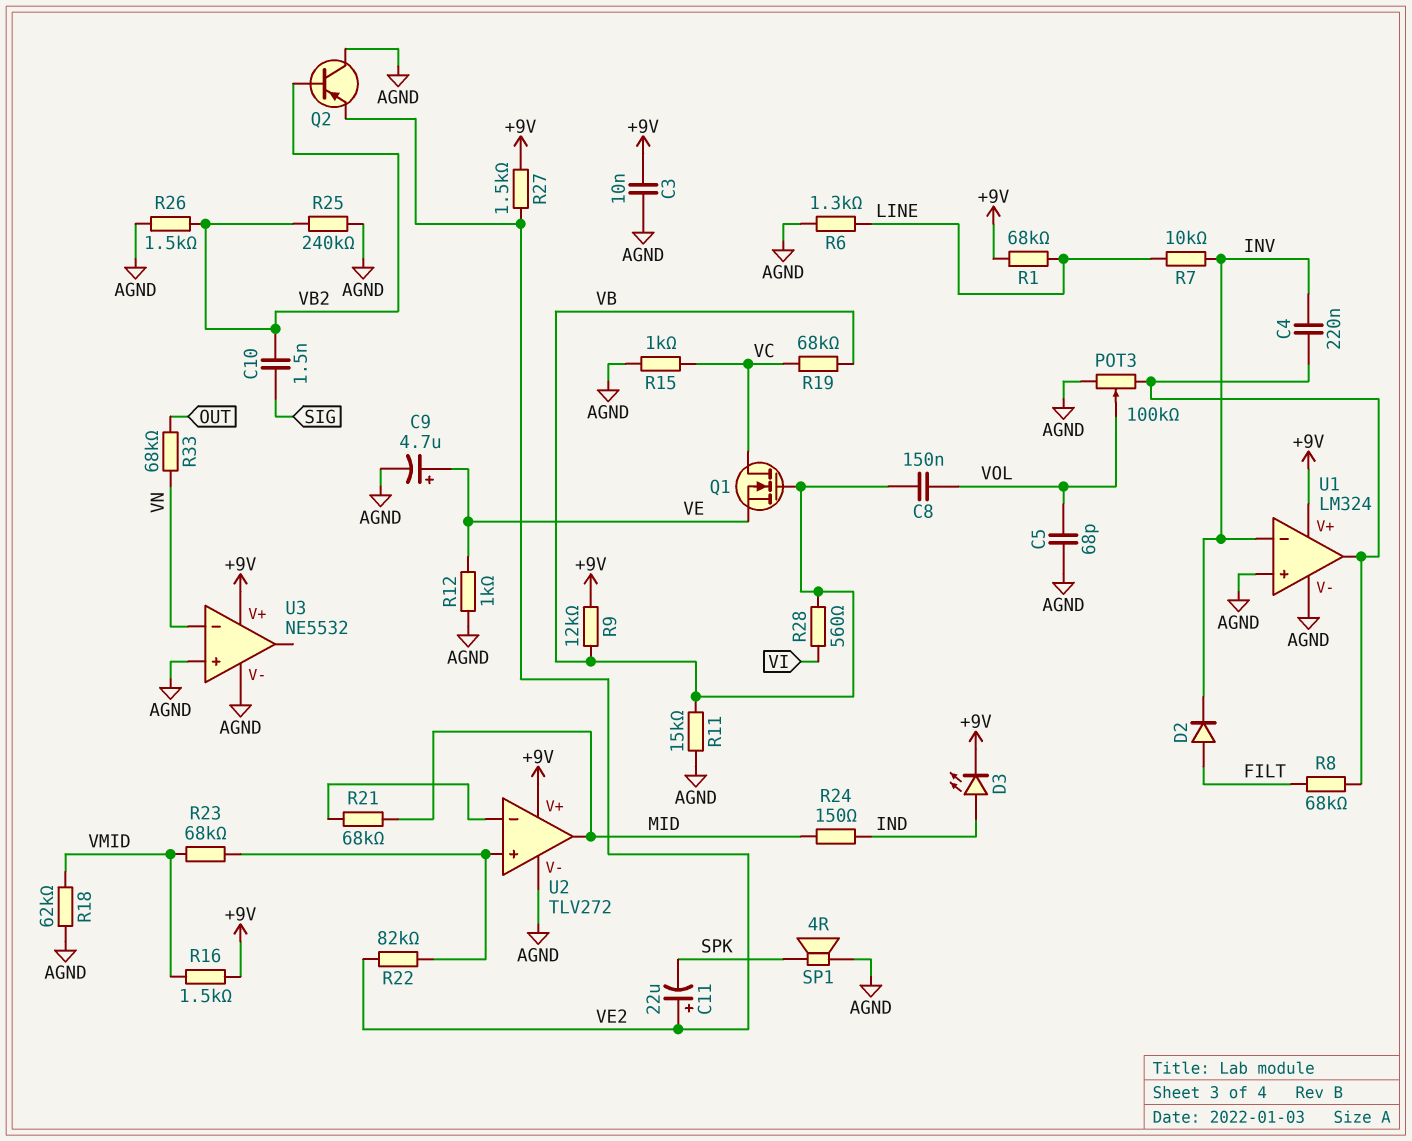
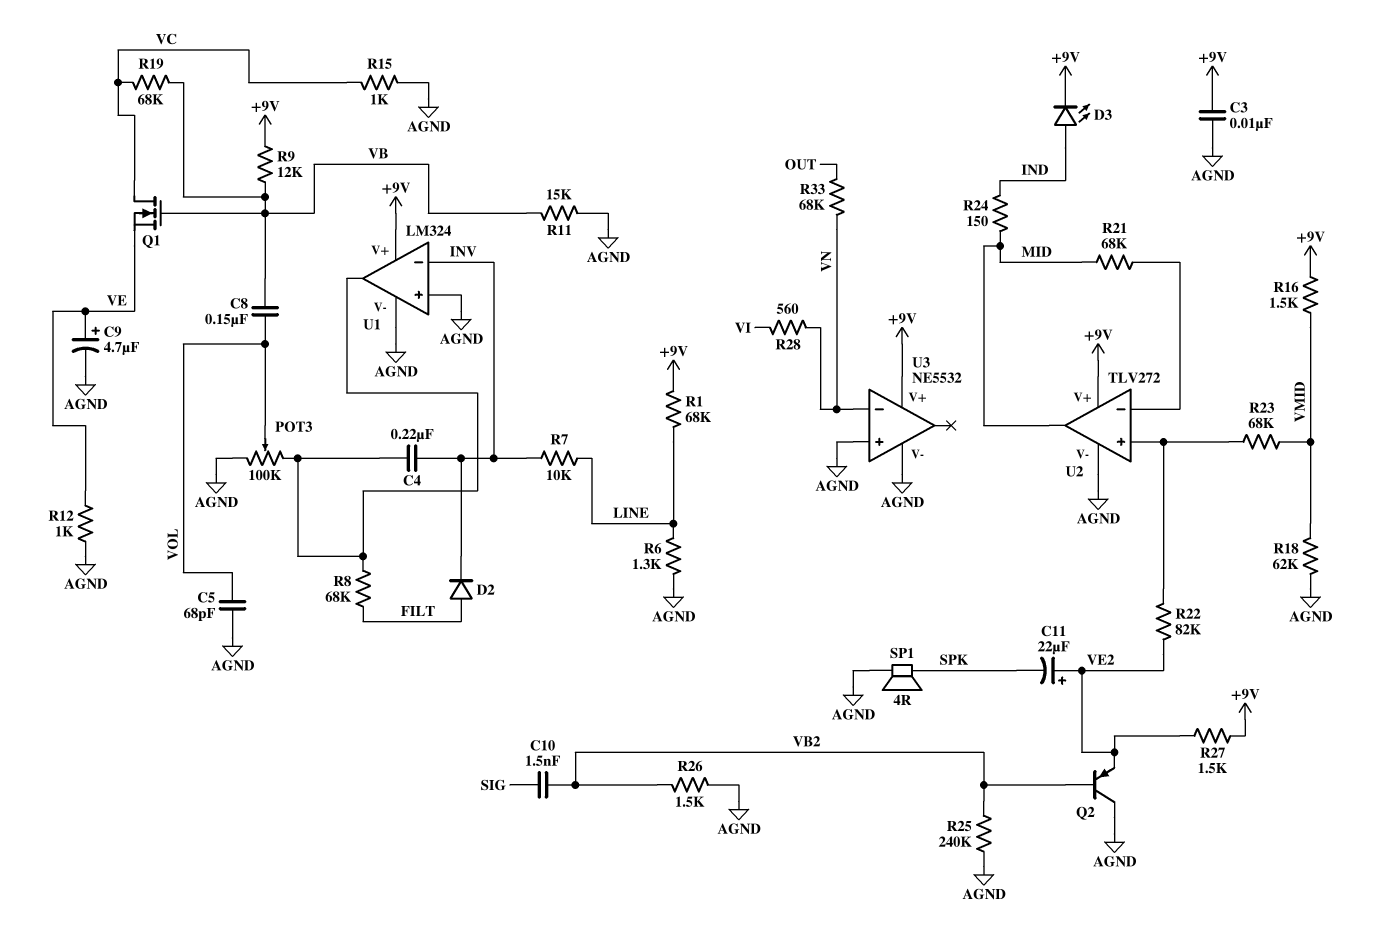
R28: 560 (VB, VI) -> 560 (VI, VN)

